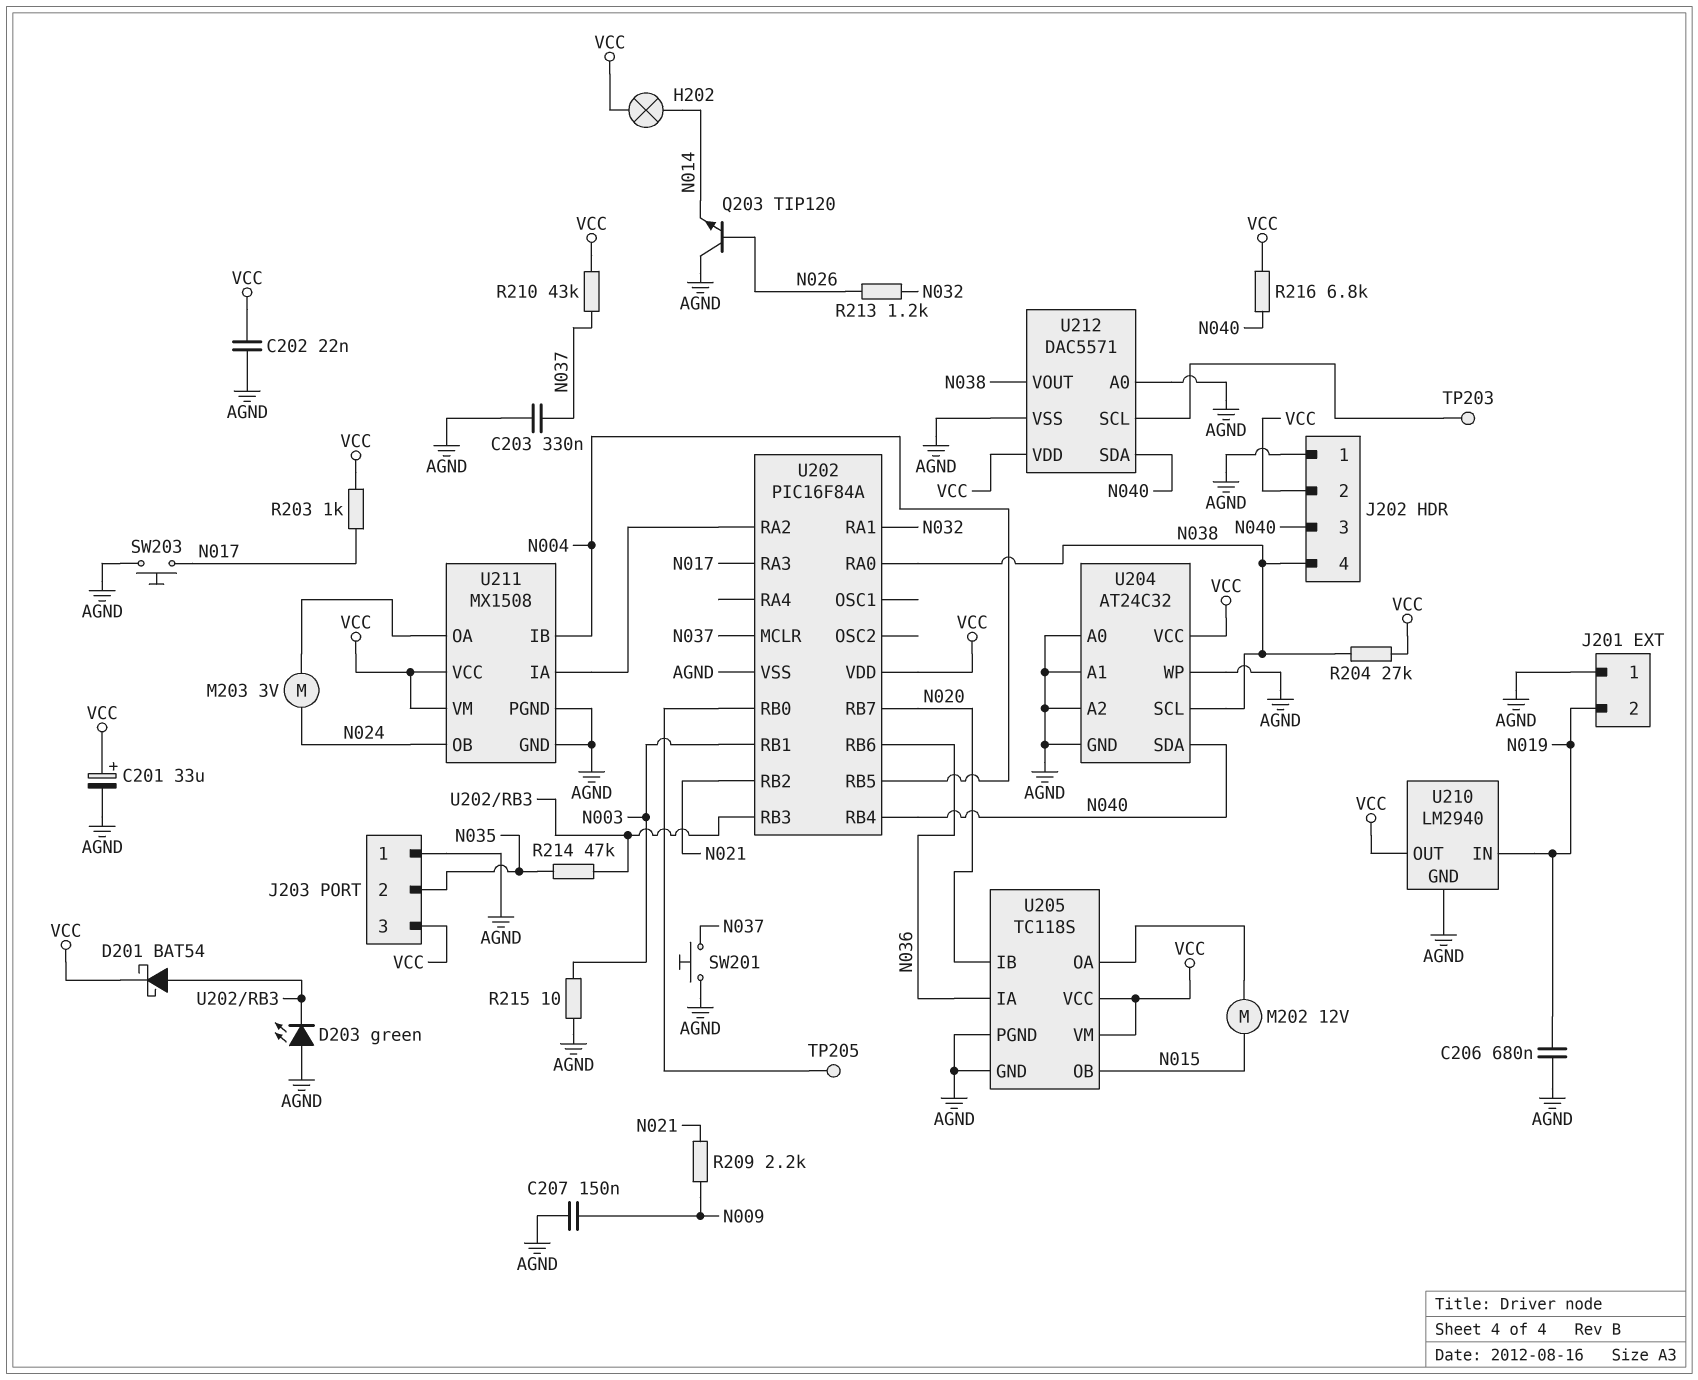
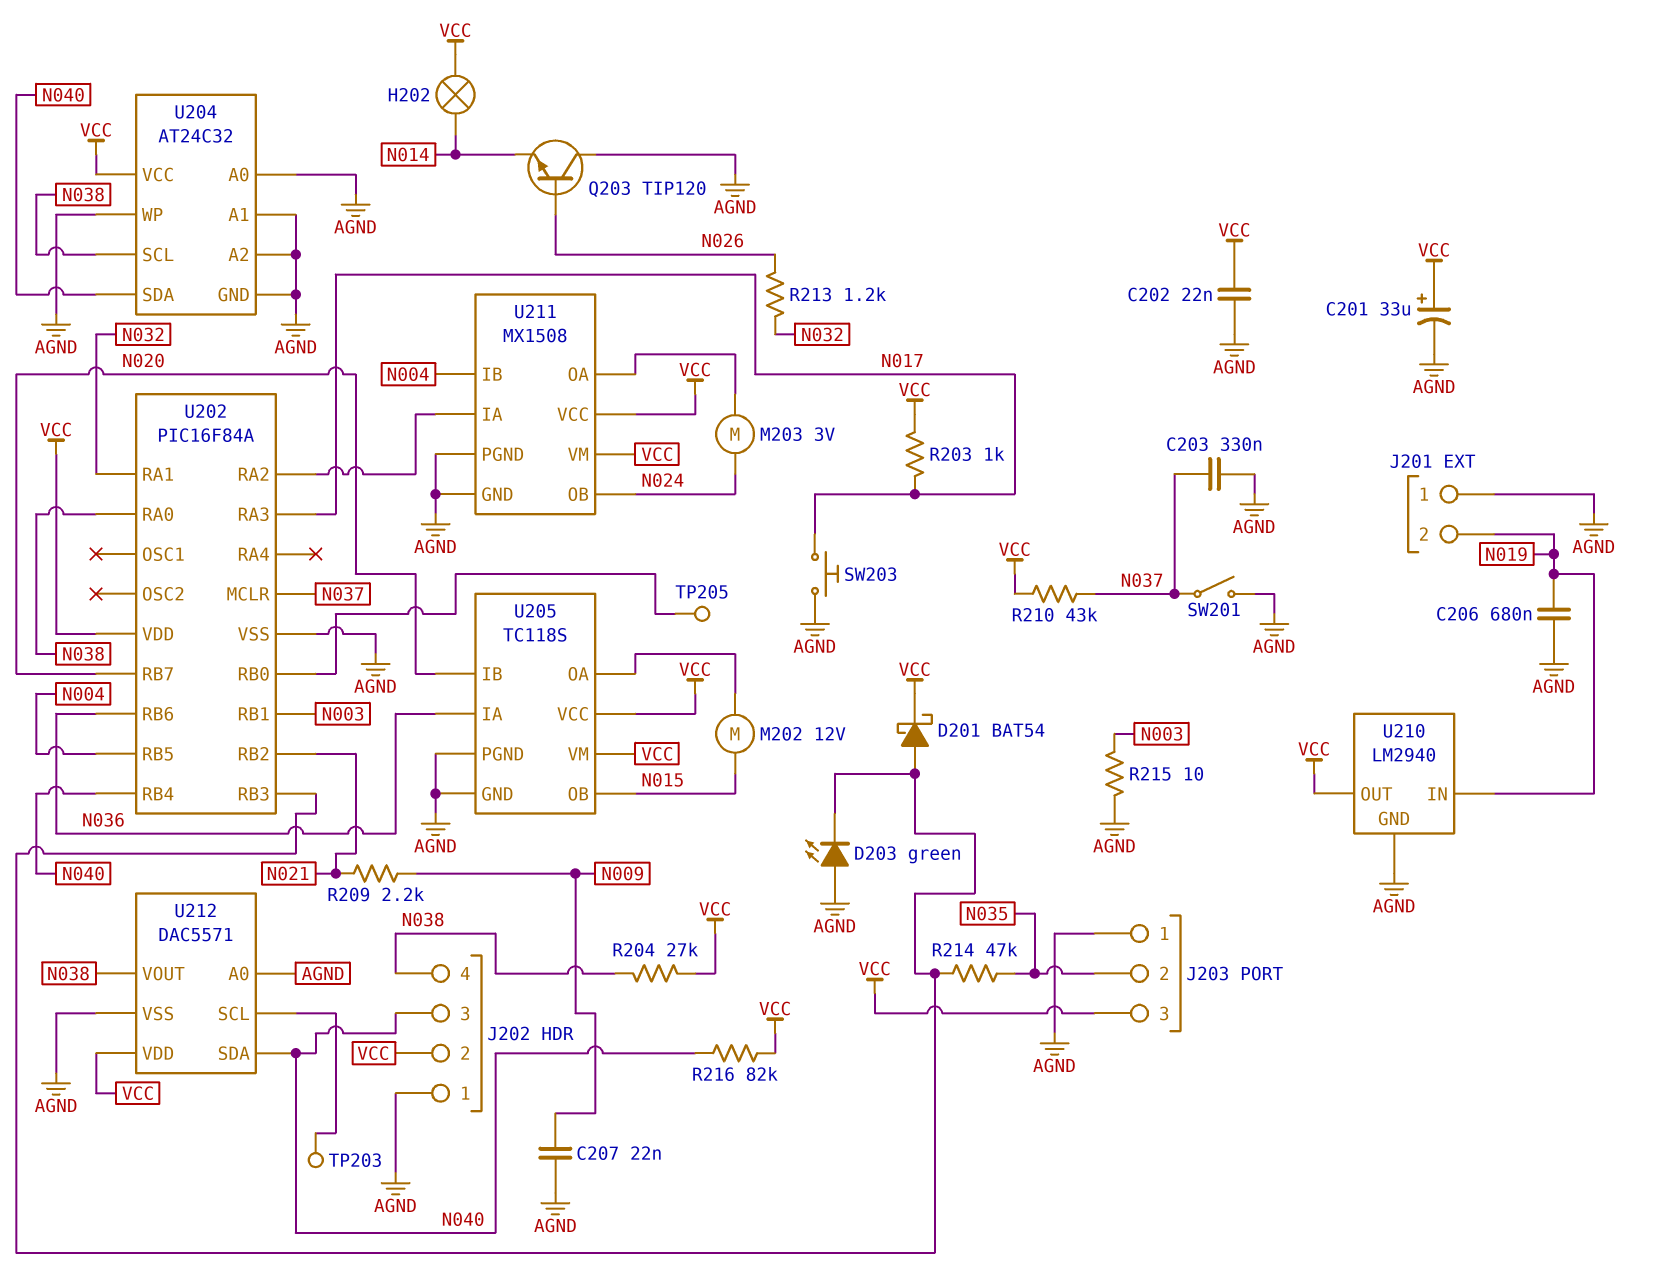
C207: 150nF (AGND, N009) -> 22nF (AGND, N009)
R216: 6.8k (N040, VCC) -> 82k (N040, VCC)
SW201: button (AGND, N037) -> switch (AGND, N037)

